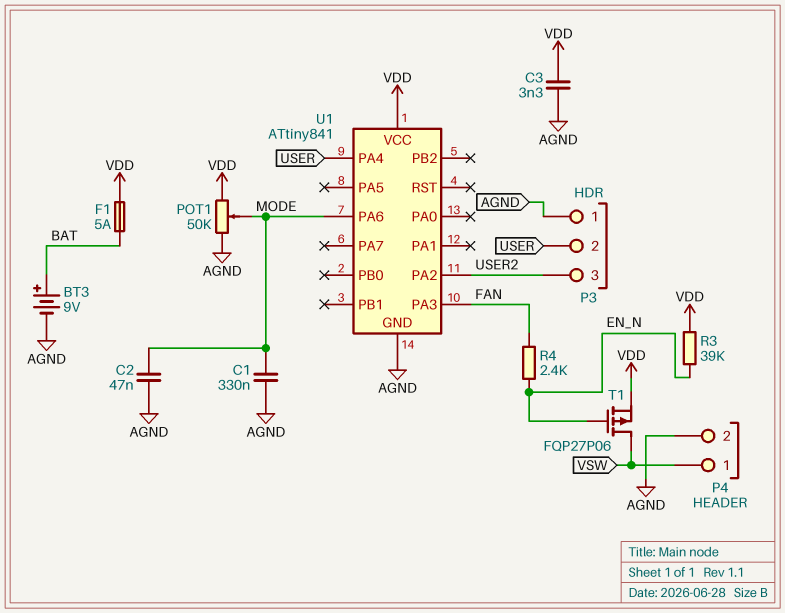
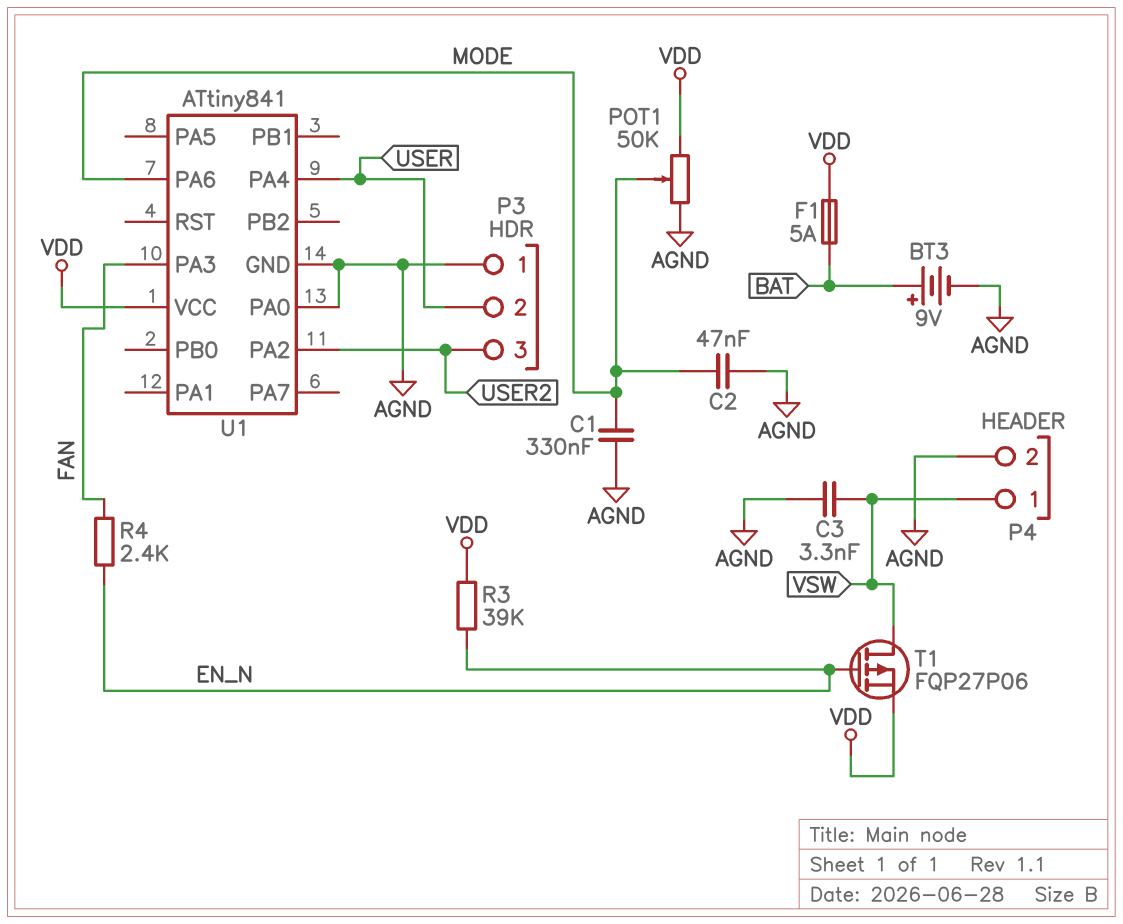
C3: 3.3nF (AGND, VDD) -> 3.3nF (AGND, VSW)
U1 pin PA0: none -> AGND

